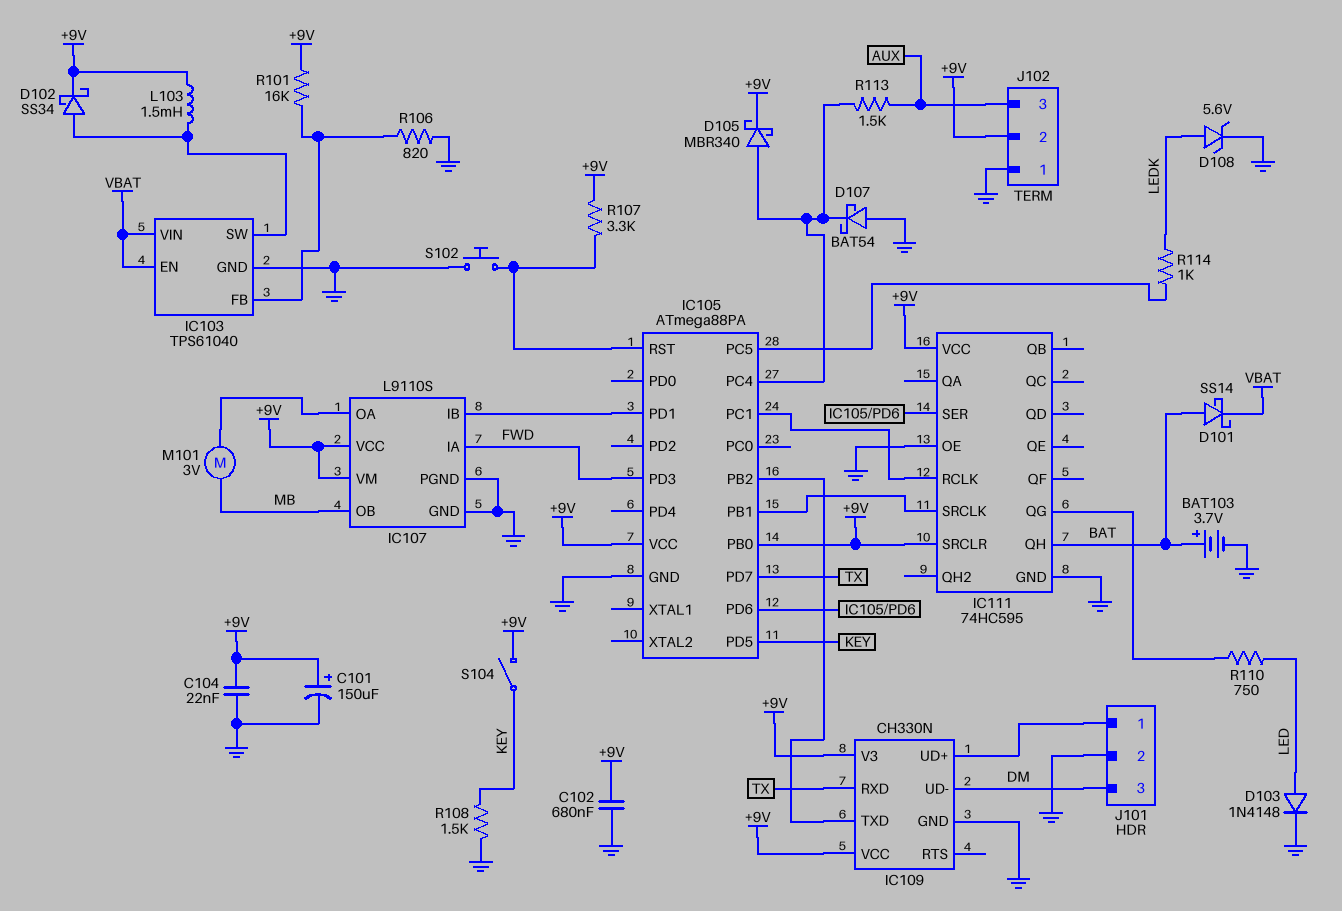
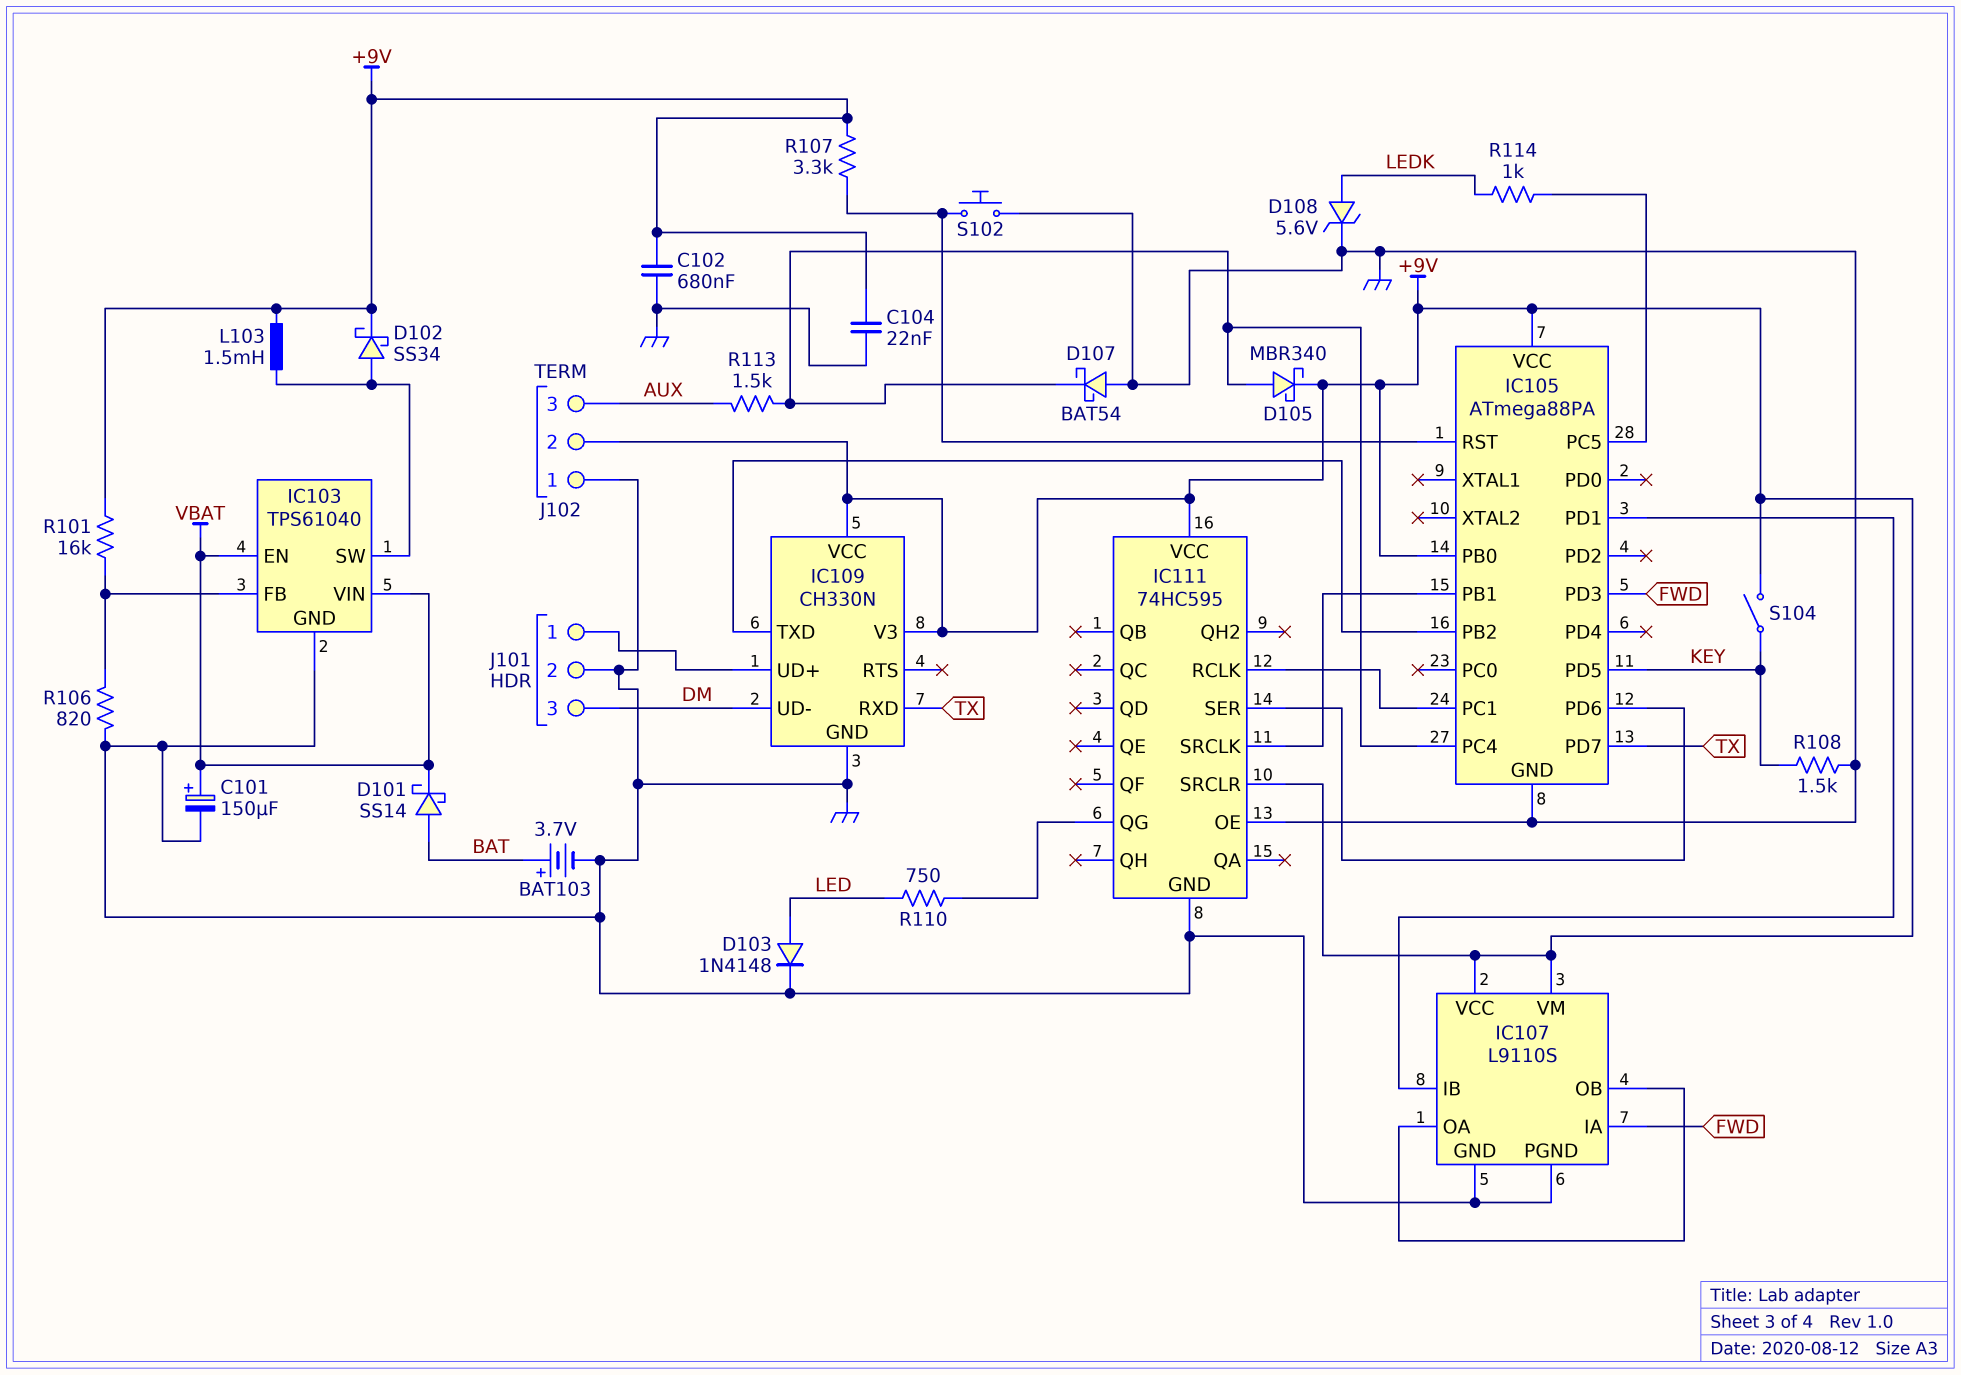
C101: 150uF (plus +9V, minus GND) -> 150uF (plus VBAT, minus GND)
IC107 pin OB: MB -> IC107/OA
IC111 pin QH: BAT -> none
M101: motor 3V (IC107/OA, MB) -> none

